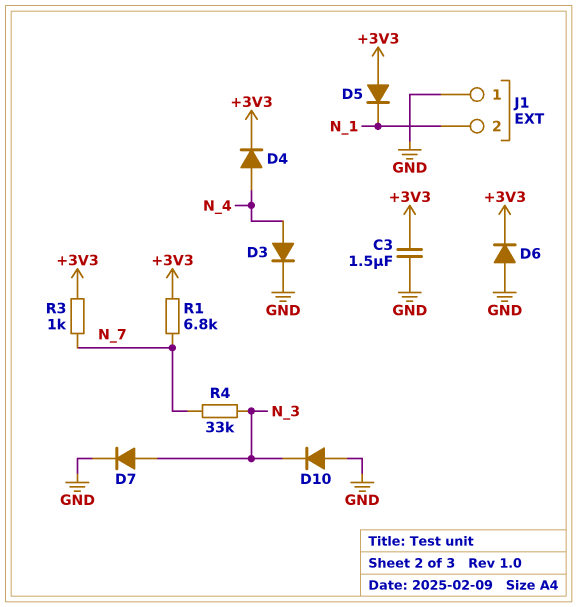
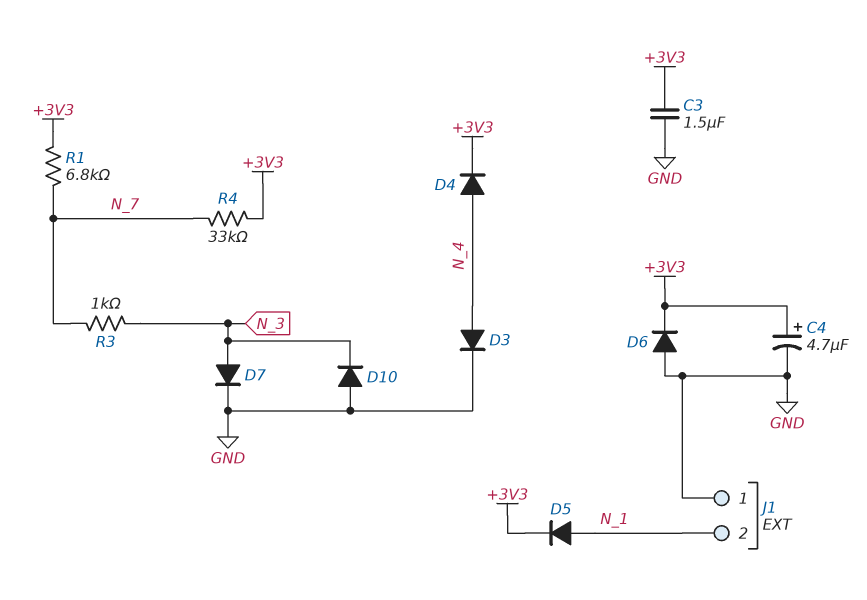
C4: none -> 4.7uF (plus +3V3, minus GND)
D5: diode (A +3V3, K N_1) -> diode (A N_1, K +3V3)
R3: 1k (+3V3, N_7) -> 1k (N_3, N_7)
R4: 33k (N_3, N_7) -> 33k (+3V3, N_7)

